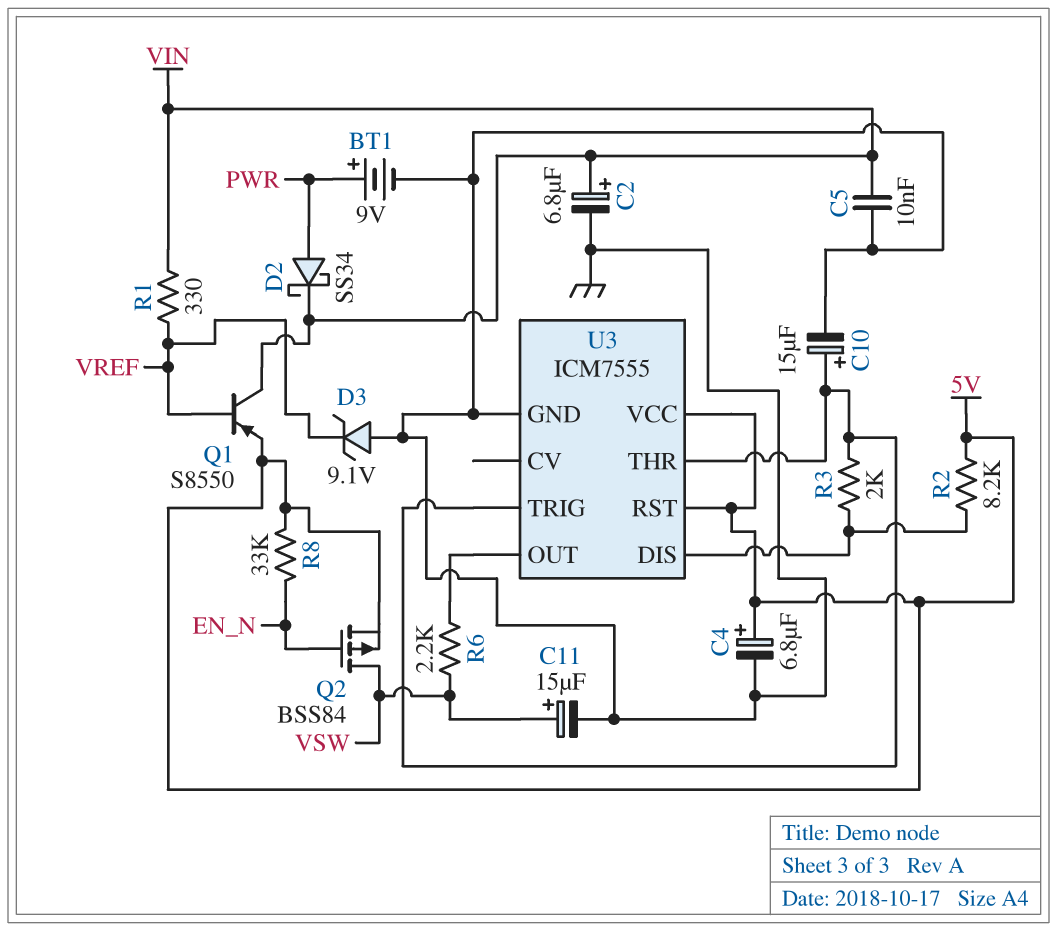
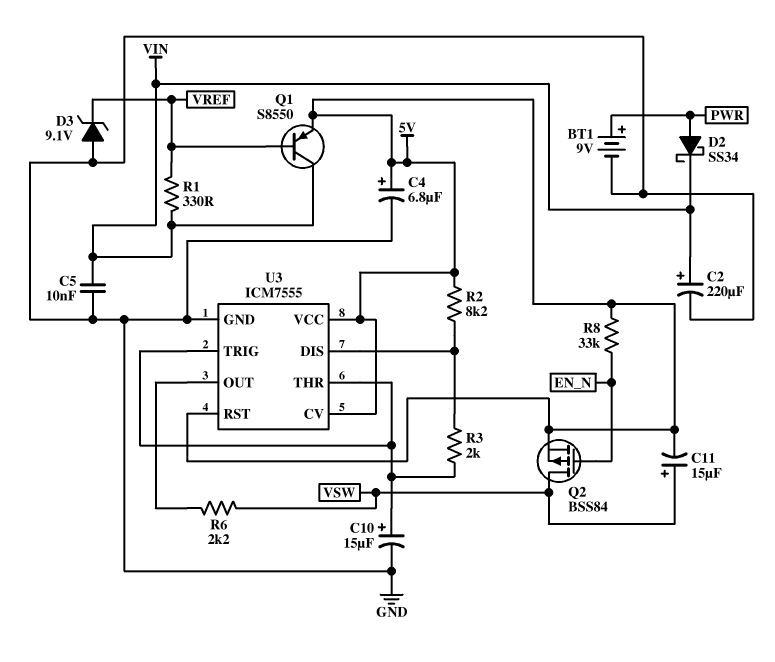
C2: 6.8uF (plus VIN, minus GND) -> 220uF (plus VIN, minus GND)
C11: 15uF (plus VSW, minus GND) -> 15uF (plus VSW, minus 5V)
U3 pin CV: none -> 5V

